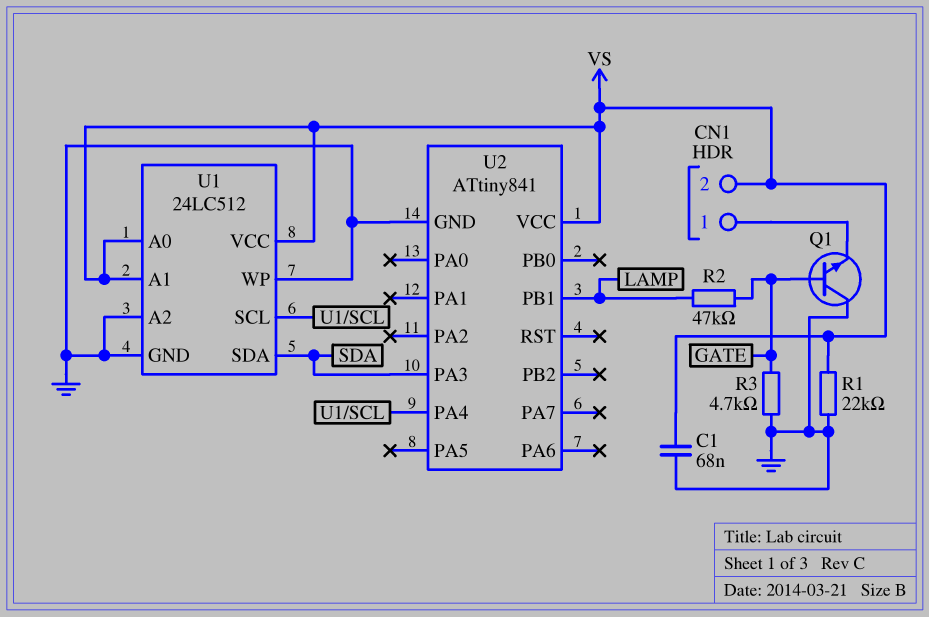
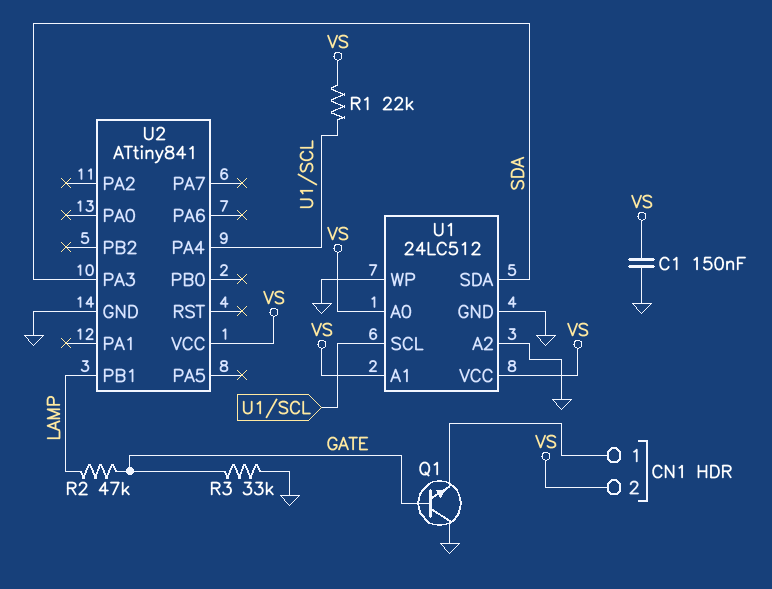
C1: 68nF (GND, VS) -> 150nF (GND, VS)
R1: 22k (GND, VS) -> 22k (U1/SCL, VS)
R3: 4.7k (GATE, GND) -> 33k (GATE, GND)

